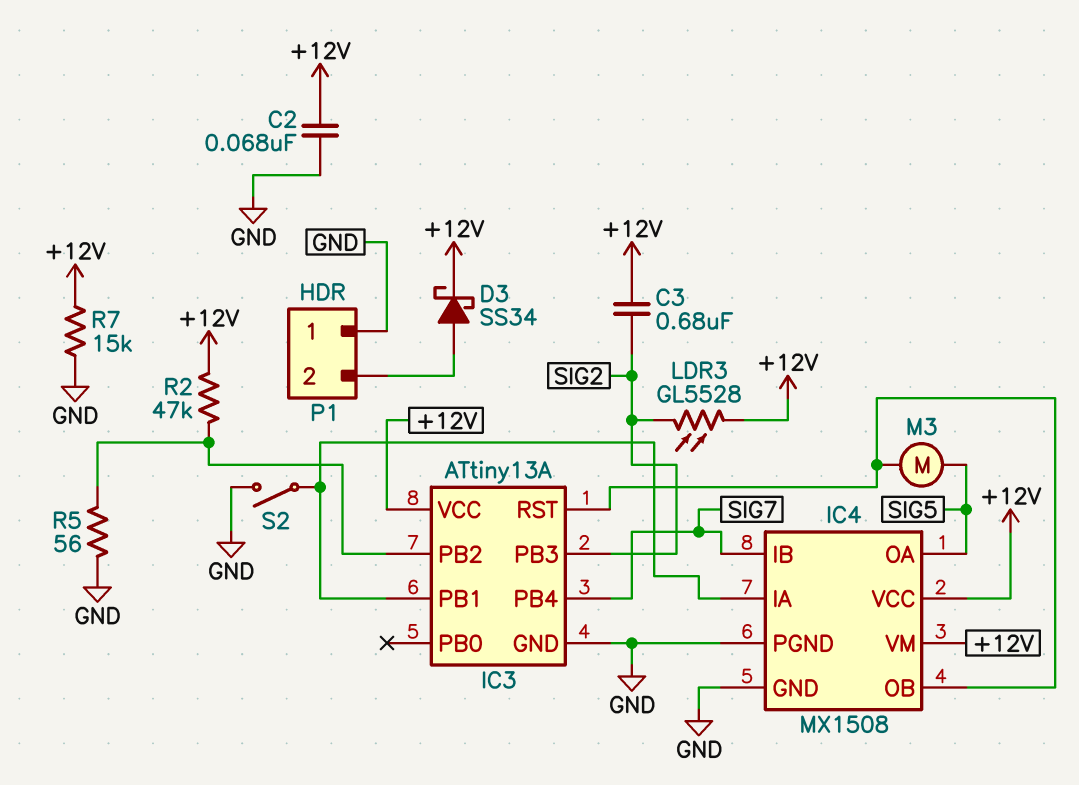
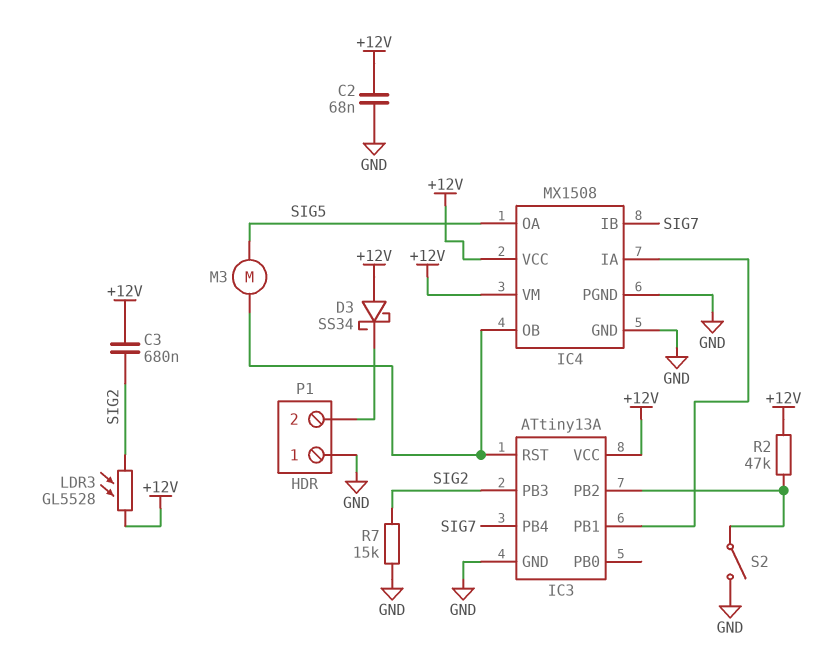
D3: schottky SS34 (A P1/2, K +12V) -> schottky SS34 (A +12V, K P1/2)
R5: 56 (GND, IC3/PB2) -> none
R7: 15k (+12V, GND) -> 15k (GND, SIG2)
S2: switch (GND, IC3/PB1) -> switch (GND, IC3/PB2)

